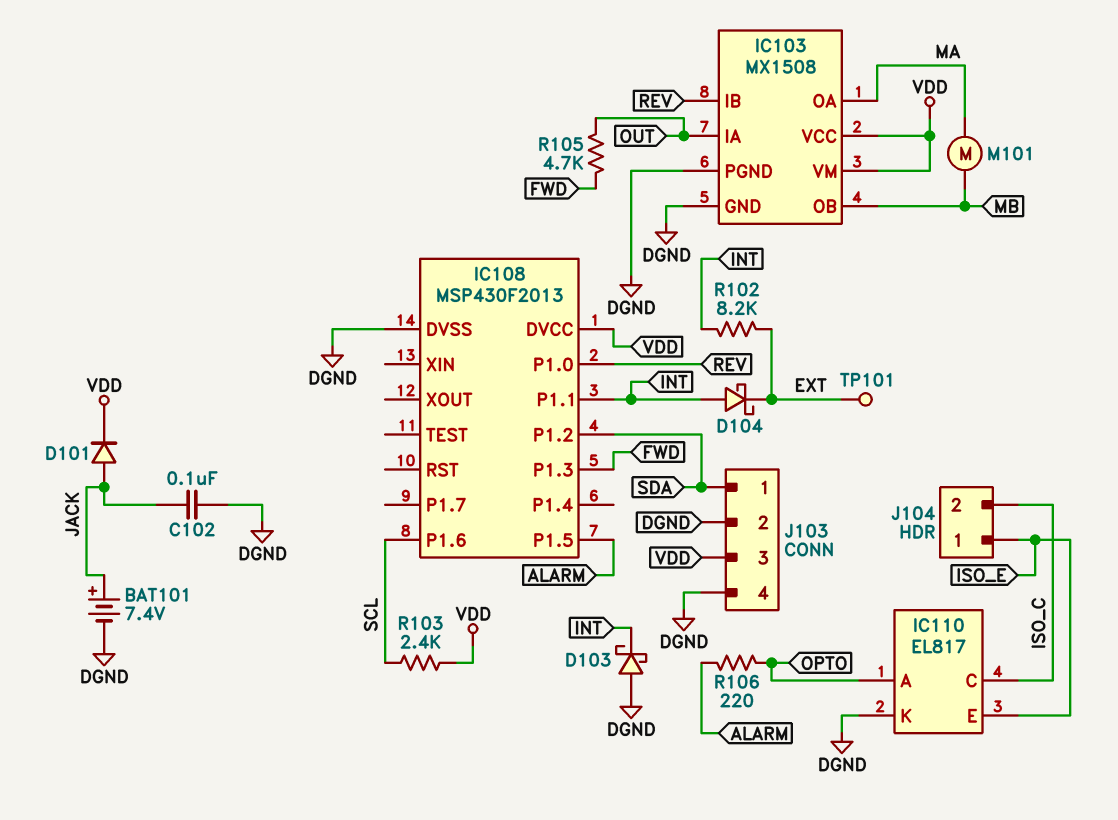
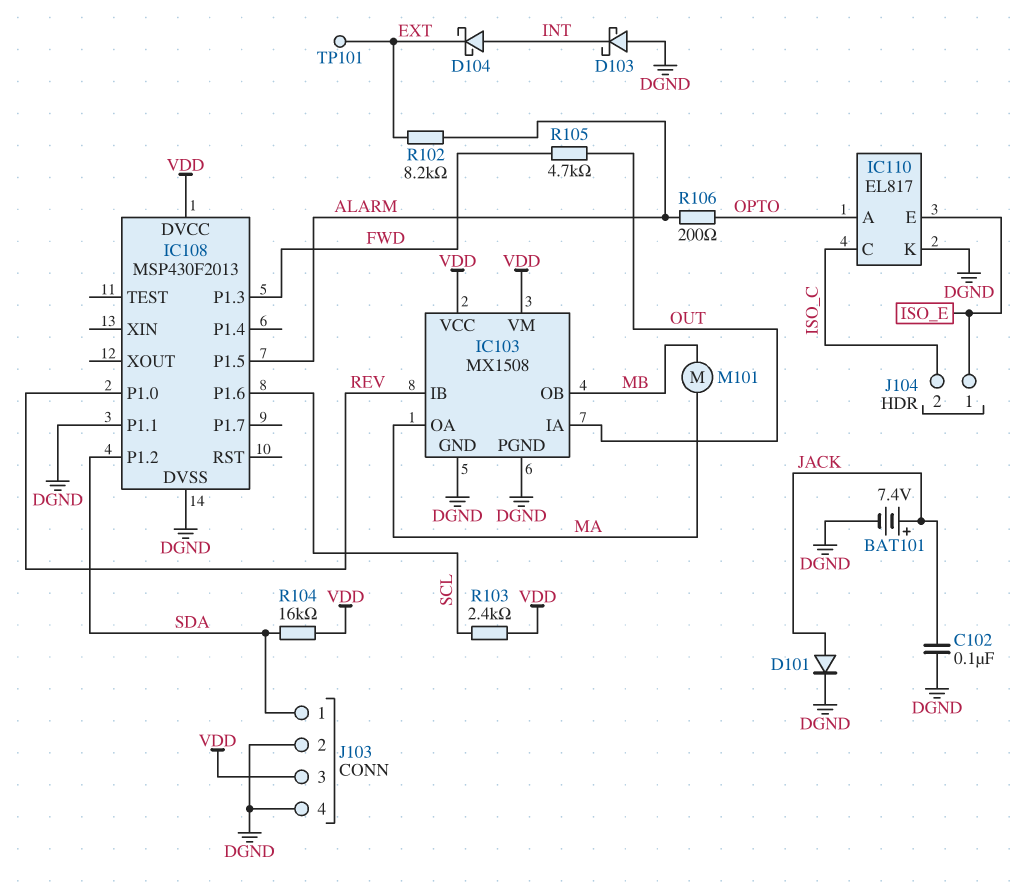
D101: diode (A JACK, K VDD) -> diode (A JACK, K DGND)
IC108 pin P1.1: INT -> DGND
R102: 8.2k (EXT, INT) -> 8.2k (ALARM, EXT)
R104: none -> 16k (SDA, VDD)
R106: 220 (ALARM, OPTO) -> 200 (ALARM, OPTO)

